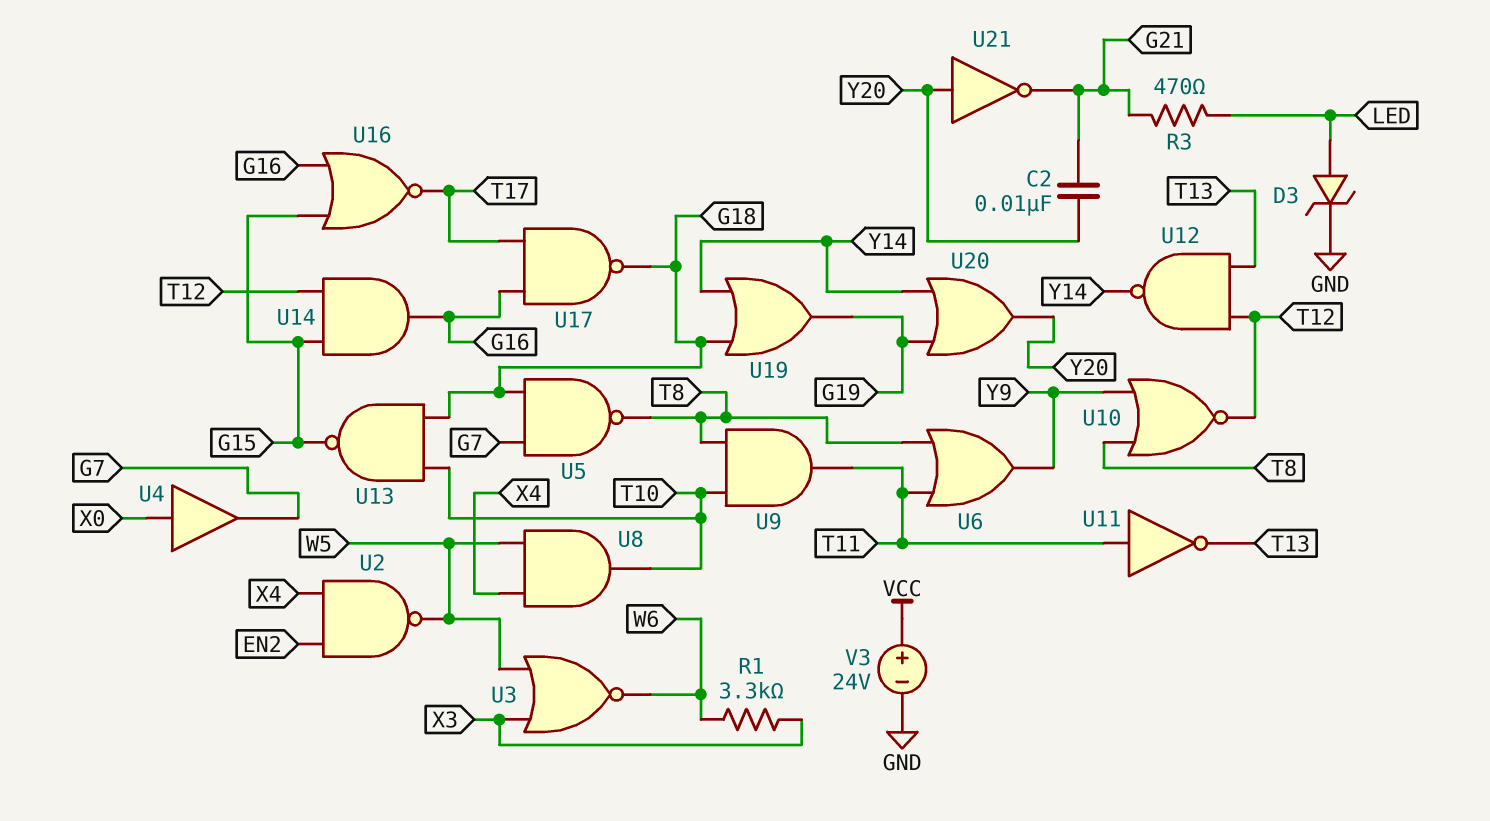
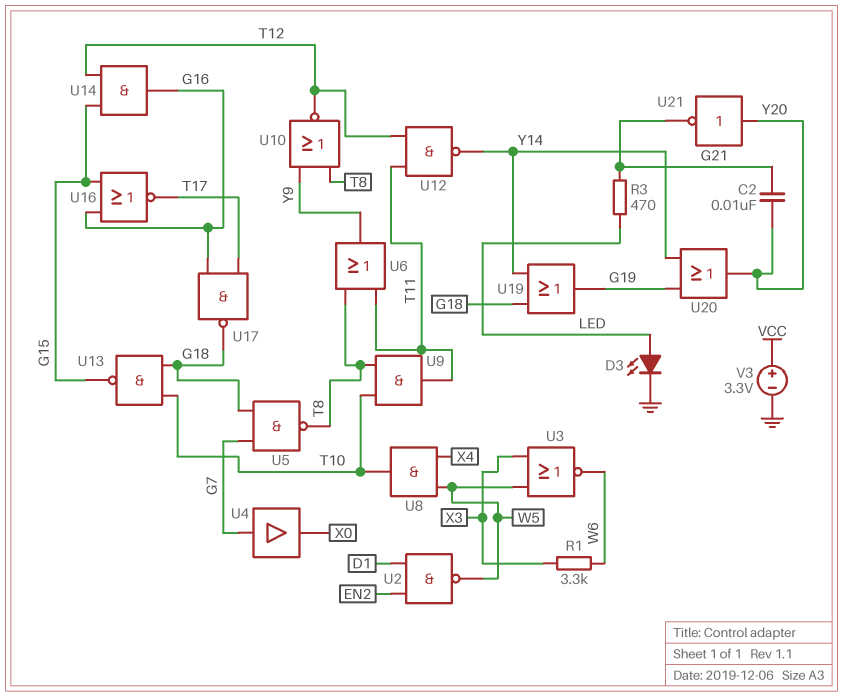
D3: zener (A LED, K GND) -> LED (A LED, K GND)
U2: NAND (in EN2, in X4, out W5) -> NAND (in D1, in EN2, out W5)
U4: buffer (in X0, out G7) -> buffer (in G7, out X0)
U11: NOT (in T11, out T13) -> none
U12: NAND (in T12, in T13, out Y14) -> NAND (in T11, in T12, out Y14)
V3: 24V (plus VCC, minus GND) -> 3.3V (plus VCC, minus GND)

